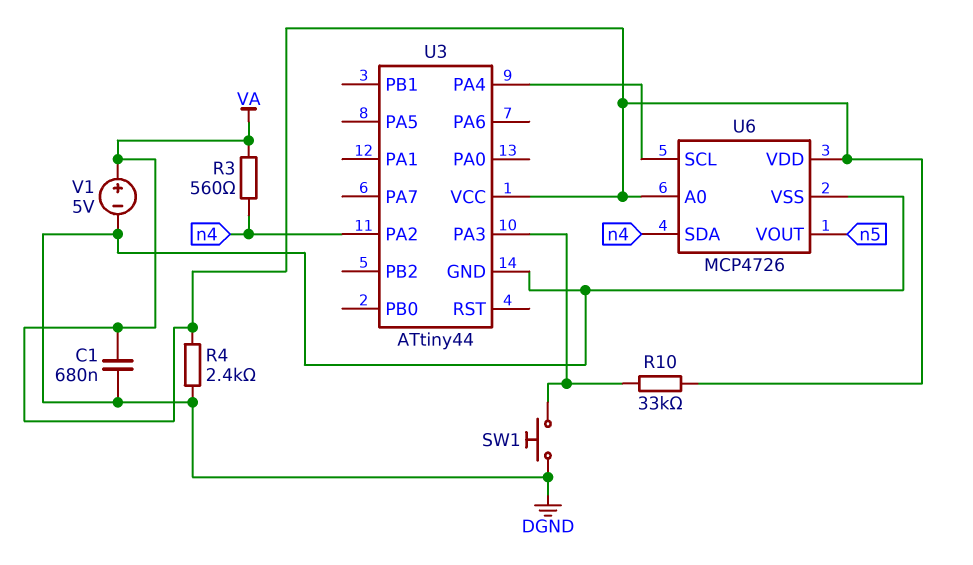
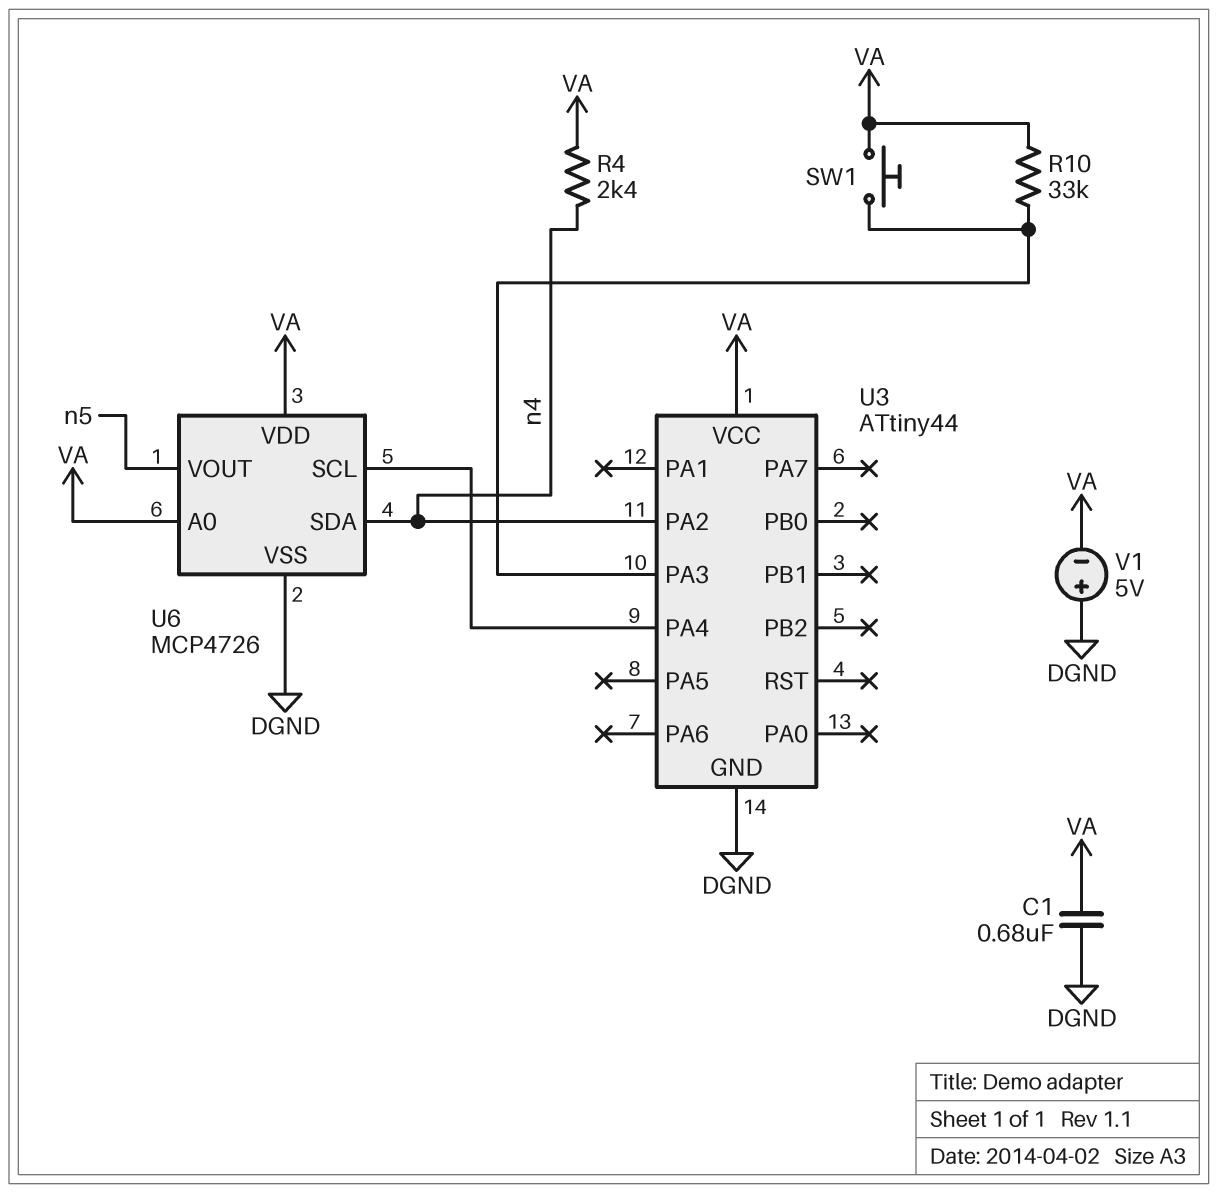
R3: 560 (VA, n4) -> none
R4: 2.4k (DGND, VA) -> 2.4k (VA, n4)
SW1: button (DGND, U3/PA3) -> button (U3/PA3, VA)
V1: 5V (plus VA, minus DGND) -> 5V (plus DGND, minus VA)

